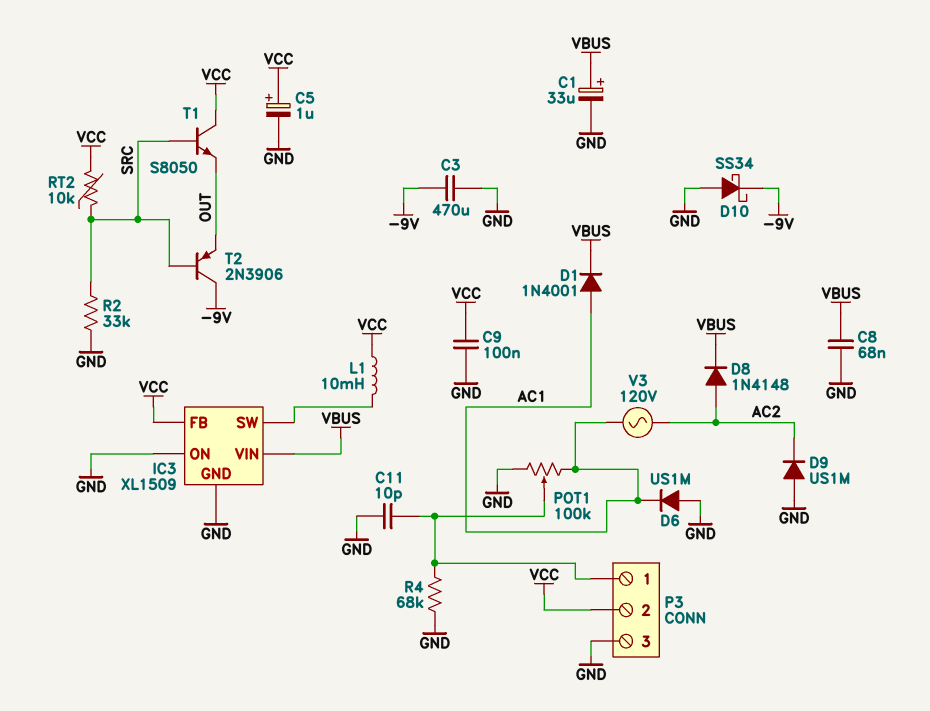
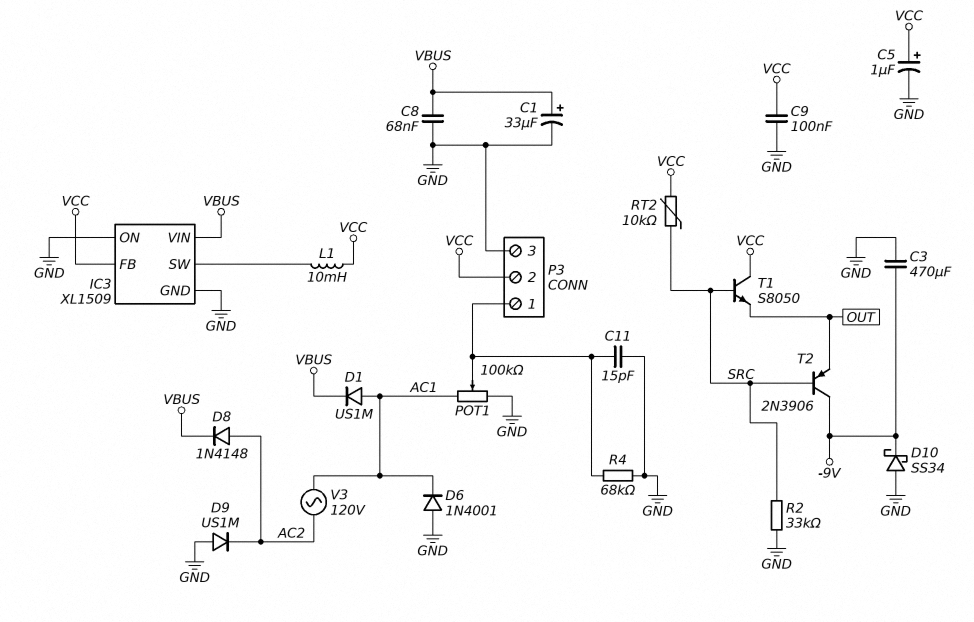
C11: 10pF (GND, P3/1) -> 15pF (GND, P3/1)
D1: diode 1N4001 (A AC1, K VBUS) -> diode US1M (A AC1, K VBUS)
D6: diode US1M (A GND, K AC1) -> diode 1N4001 (A GND, K AC1)

